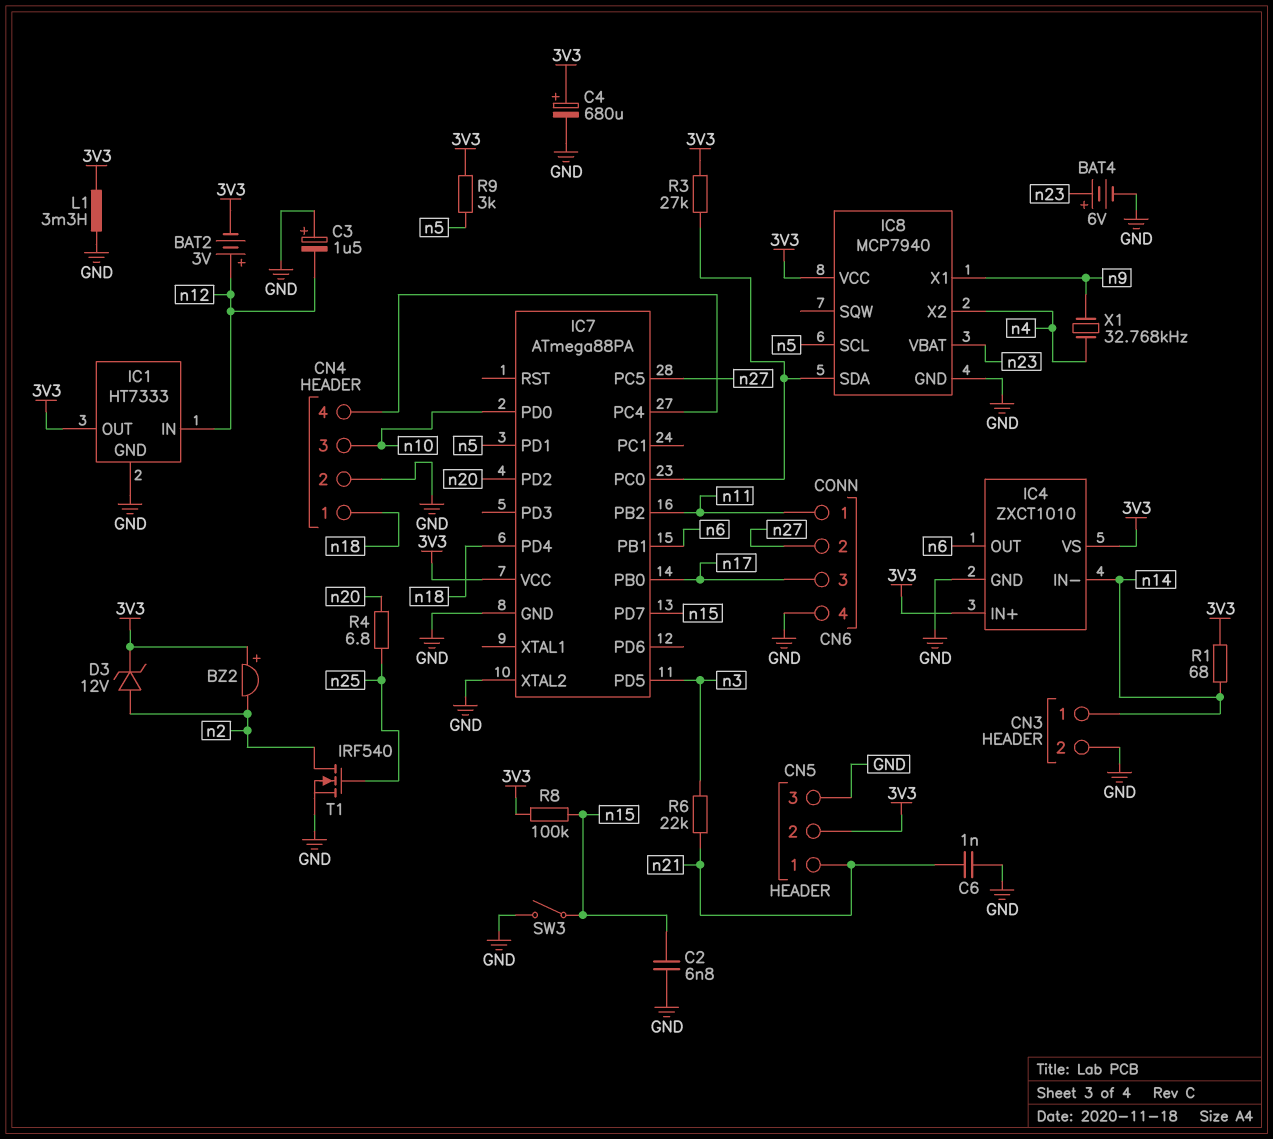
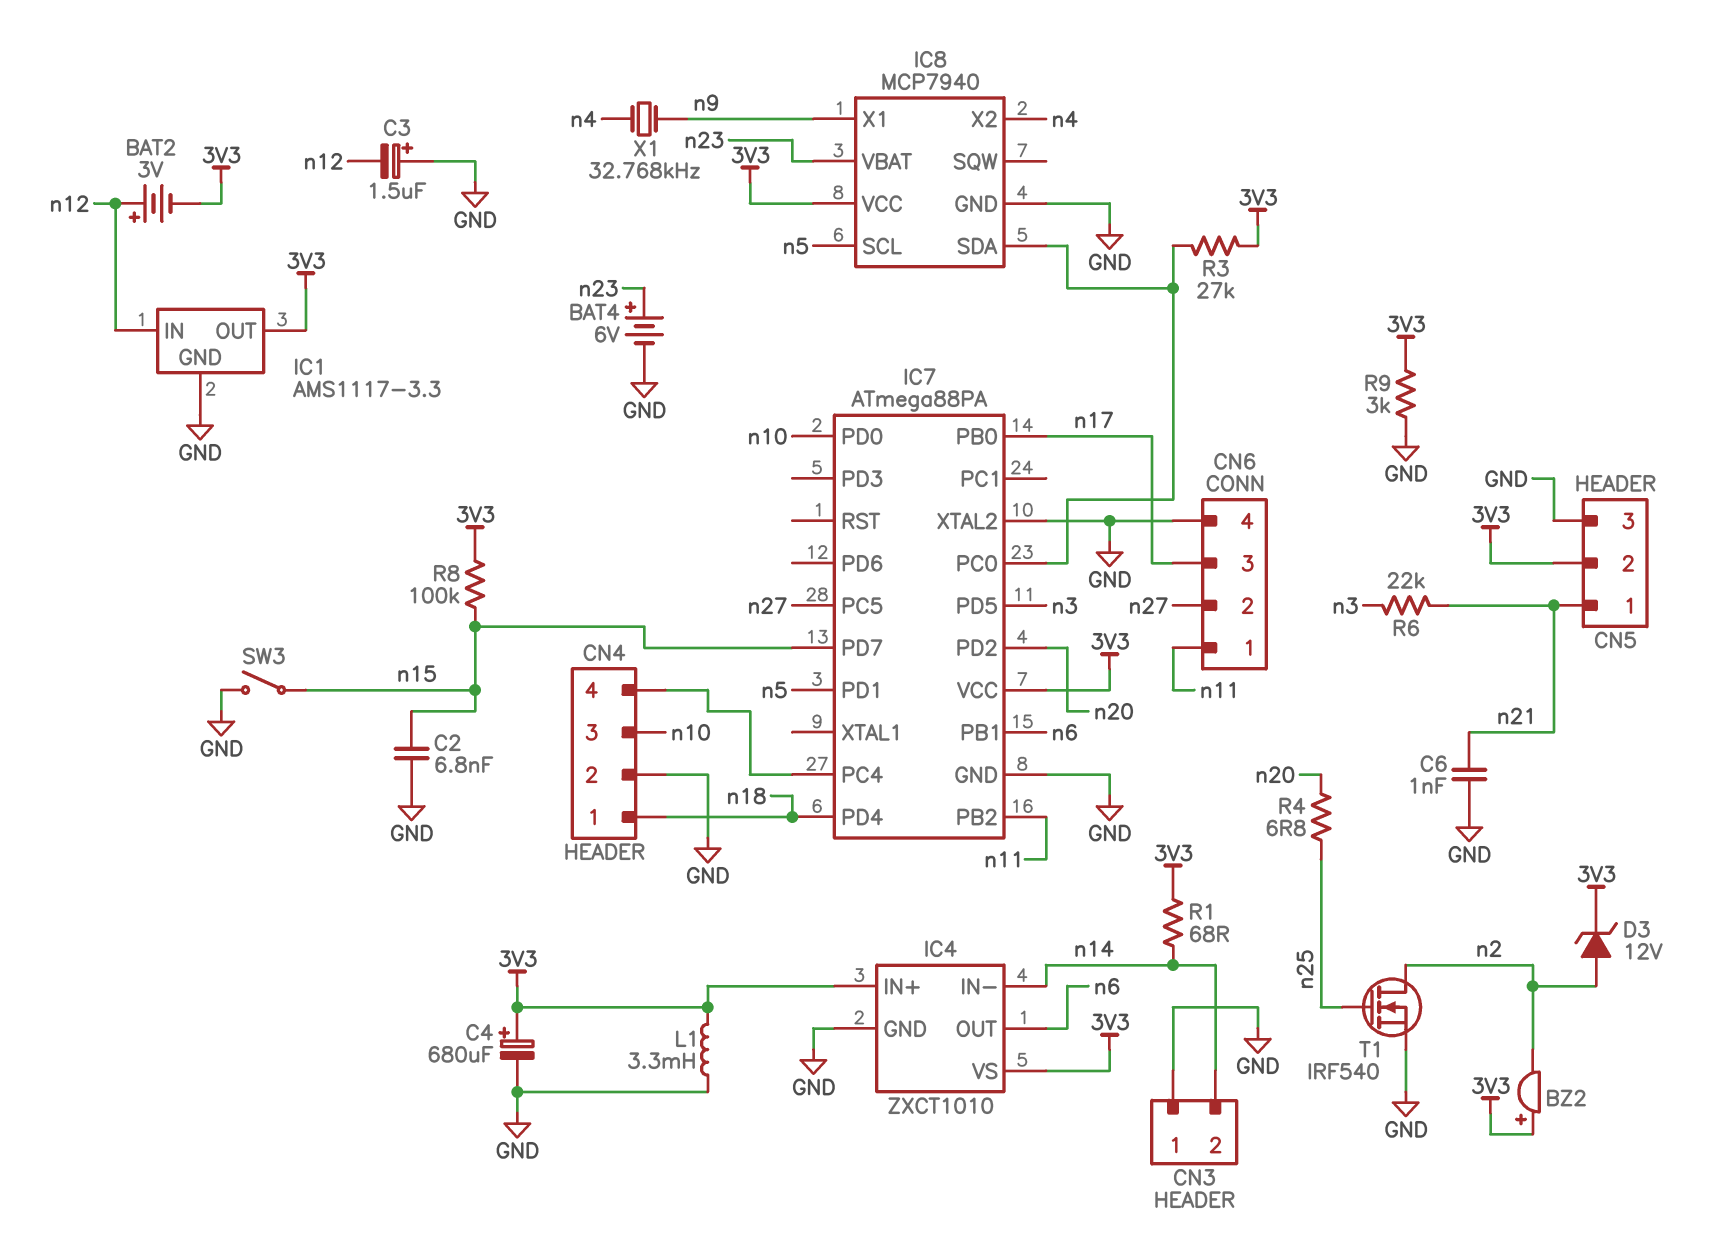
CN3 pin 1: n14 -> GND
CN3 pin 2: GND -> n14
IC1: HT7333 -> AMS1117-3.3
R9: 3k (3V3, n5) -> 3k (3V3, GND)

